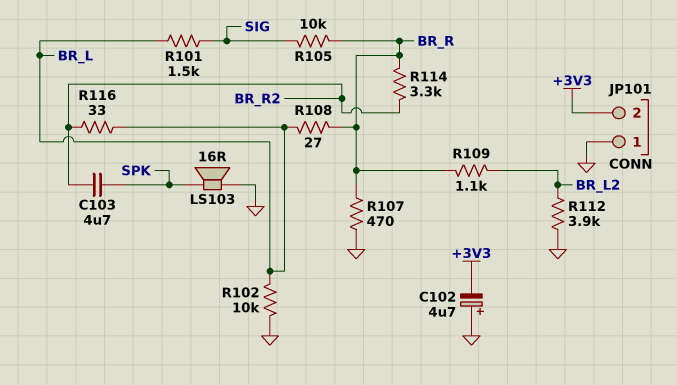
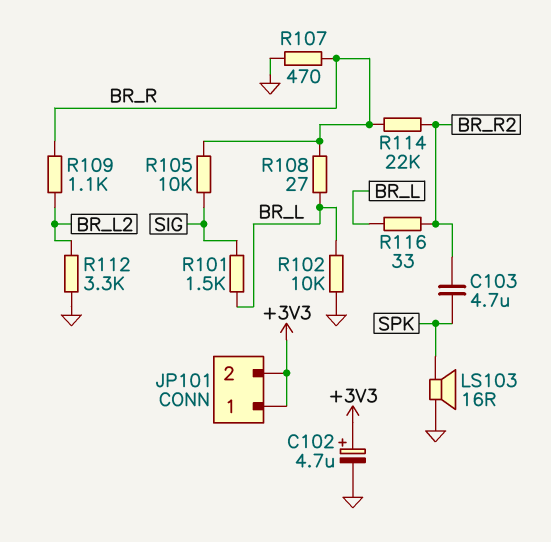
C102: 4.7uF (plus GND, minus +3V3) -> 4.7uF (plus +3V3, minus GND)
JP101 pin 1: GND -> +3V3
R112: 3.9k (BR_L2, GND) -> 3.3k (BR_L2, GND)
R114: 3.3k (BR_R, BR_R2) -> 22k (BR_R, BR_R2)

